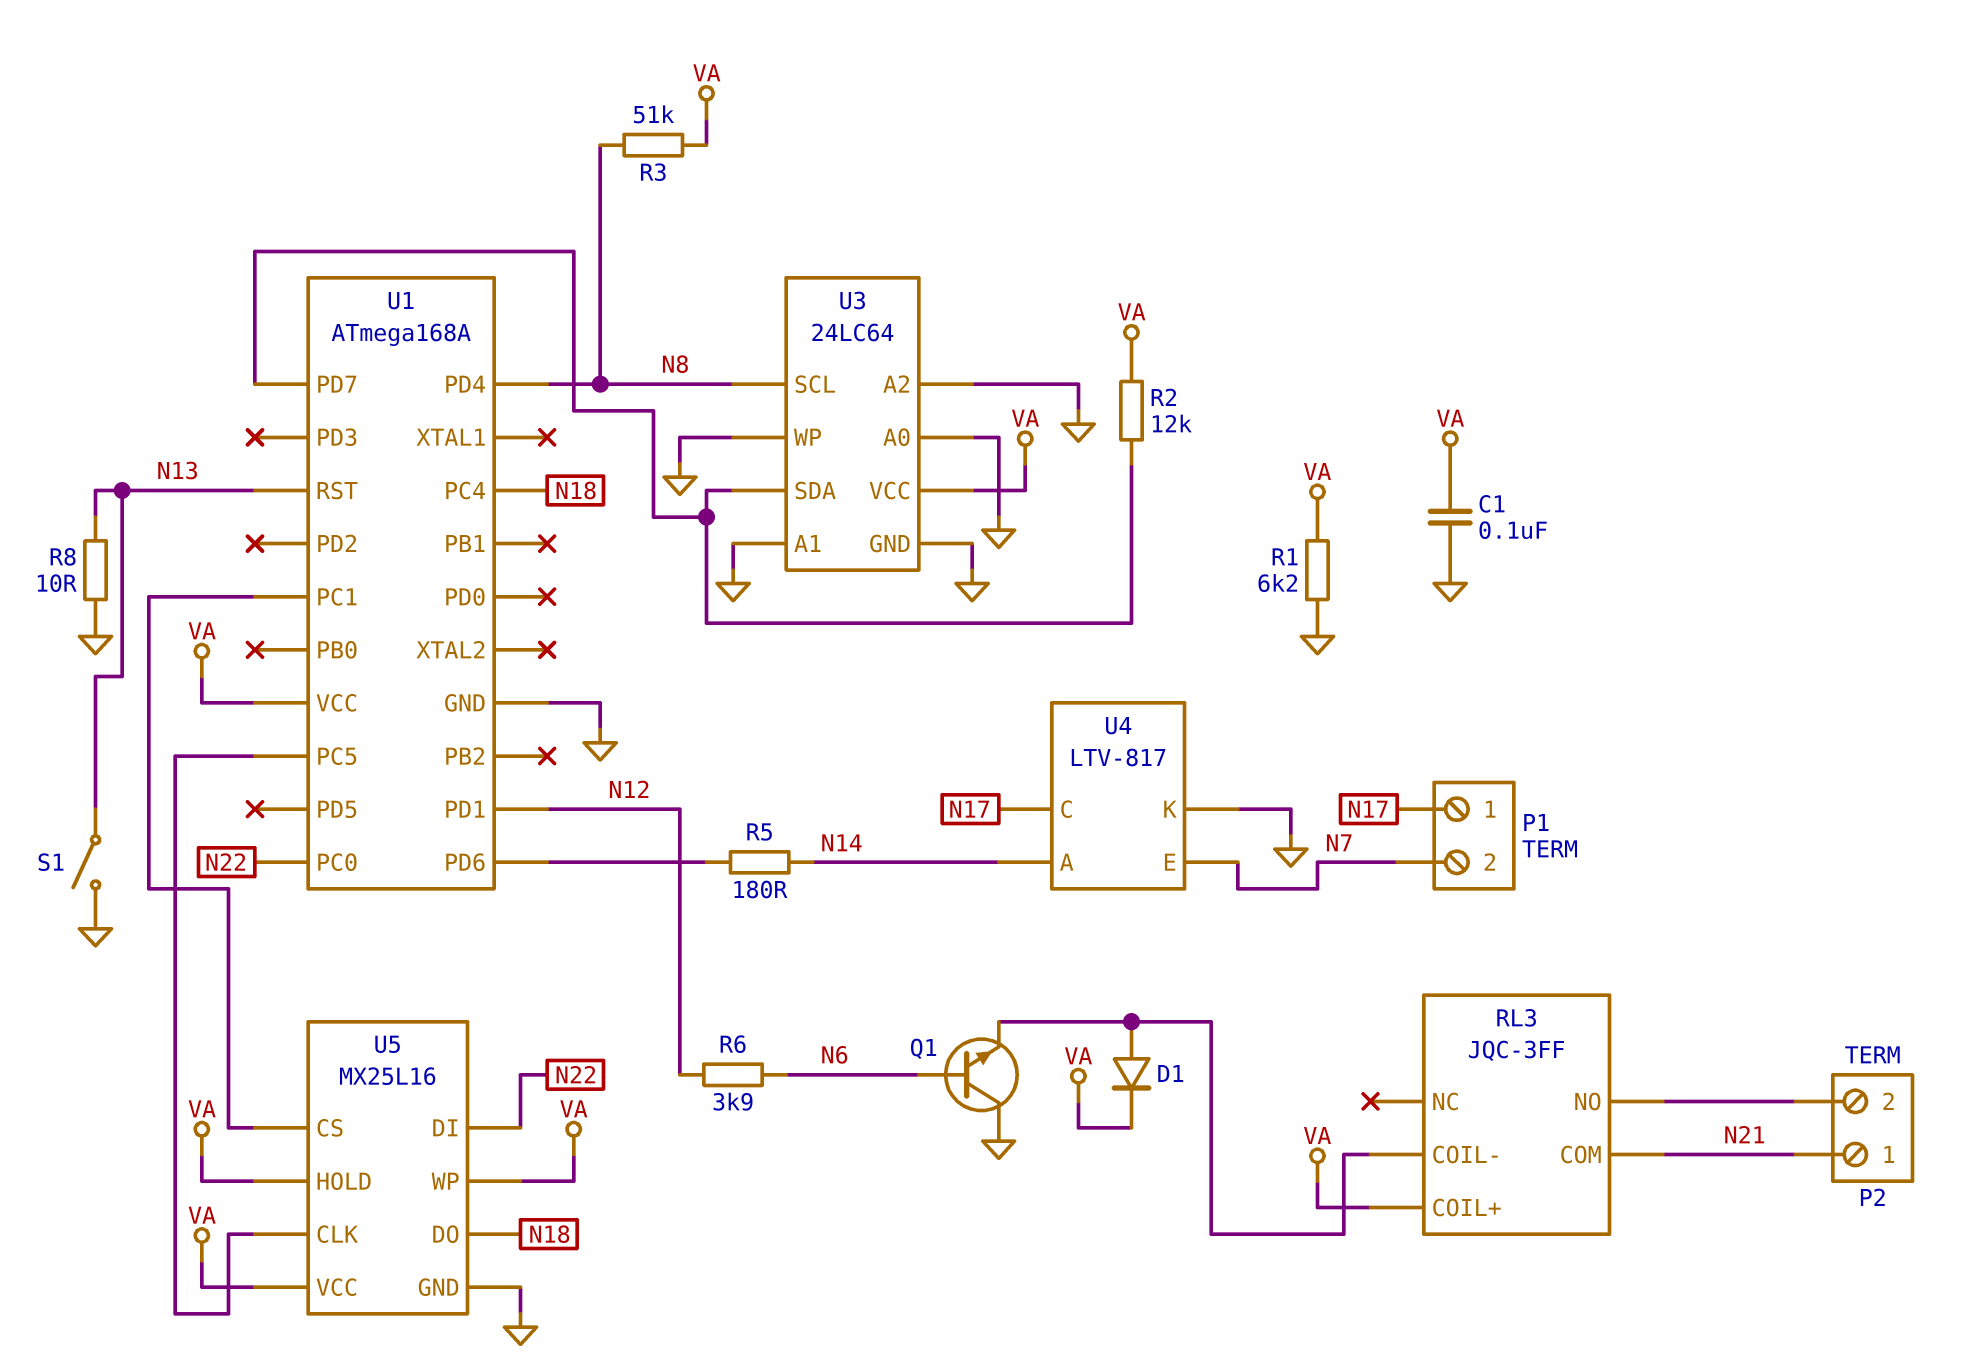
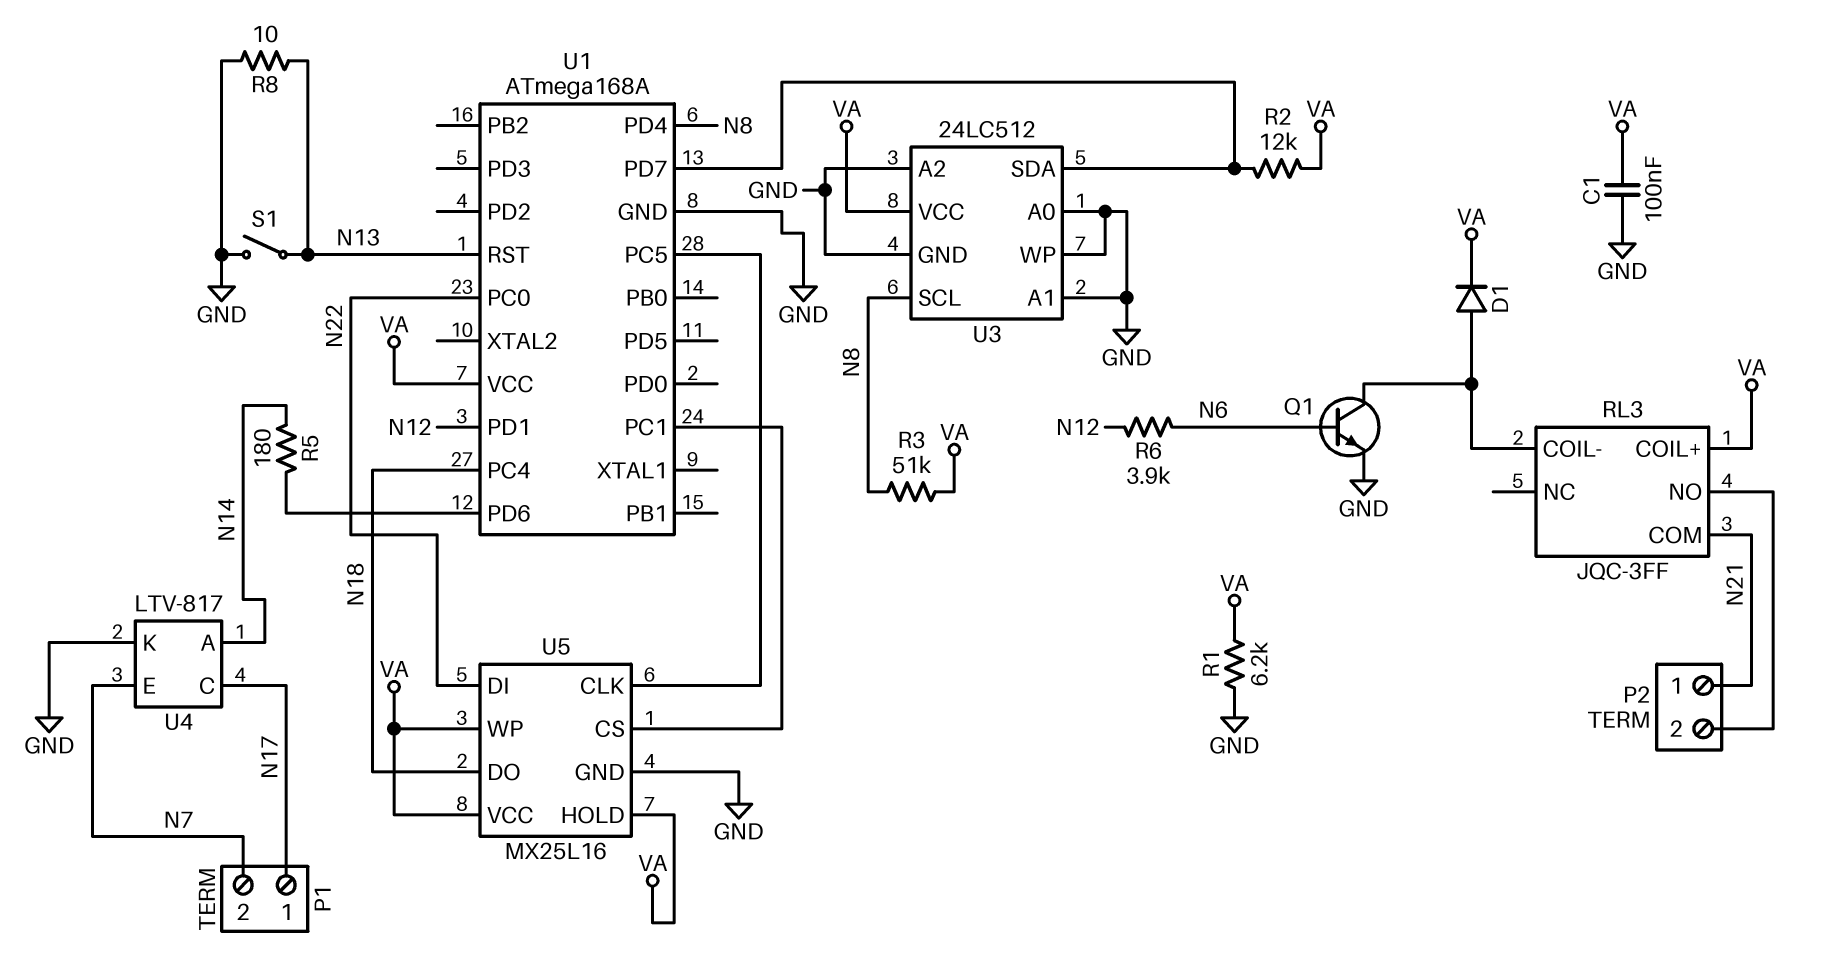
Q1: NPN (B N6, C GND, E RL3/COIL-) -> NPN (B N6, C RL3/COIL-, E GND)
U3: 24LC64 -> 24LC512

